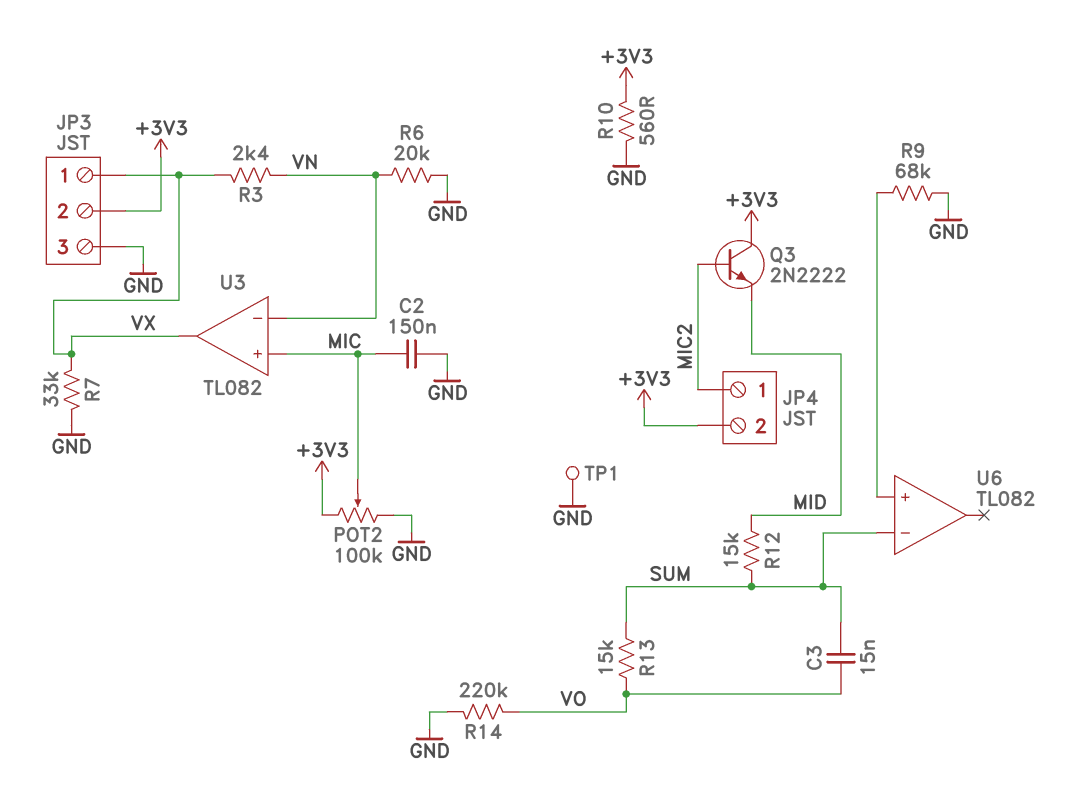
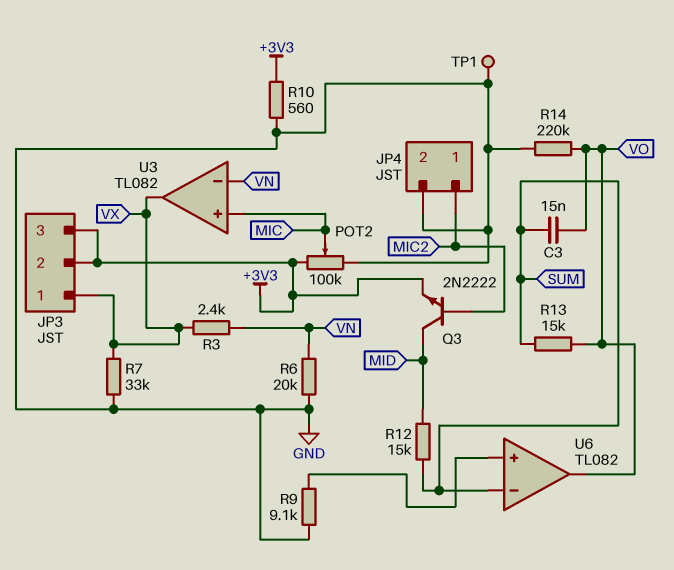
C2: 150nF (GND, MIC) -> none
JP3 pin 3: GND -> +3V3
JP4 pin 2: +3V3 -> GND
Q3: NPN 2N2222 (B MIC2, C +3V3, E MID) -> NPN 2N2222 (B MIC2, C MID, E +3V3)
R9: 68k (GND, U6/in+) -> 9.1k (GND, U6/in+)
U6 pin out: none -> VO

